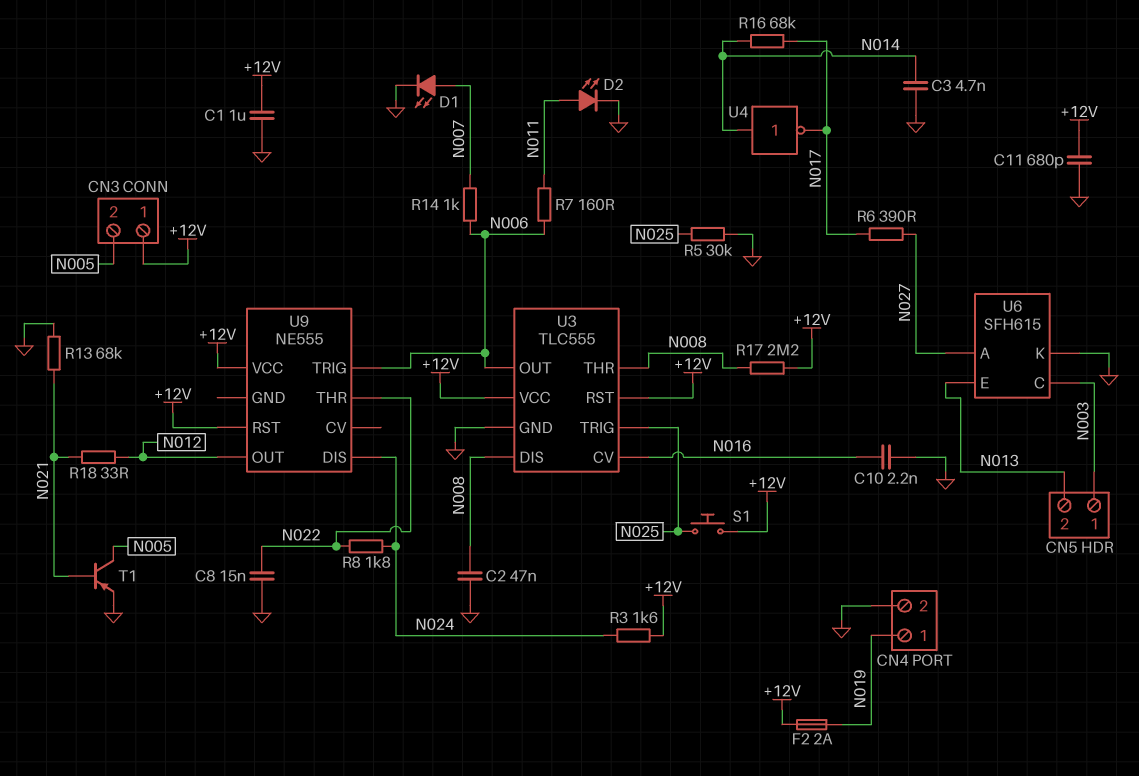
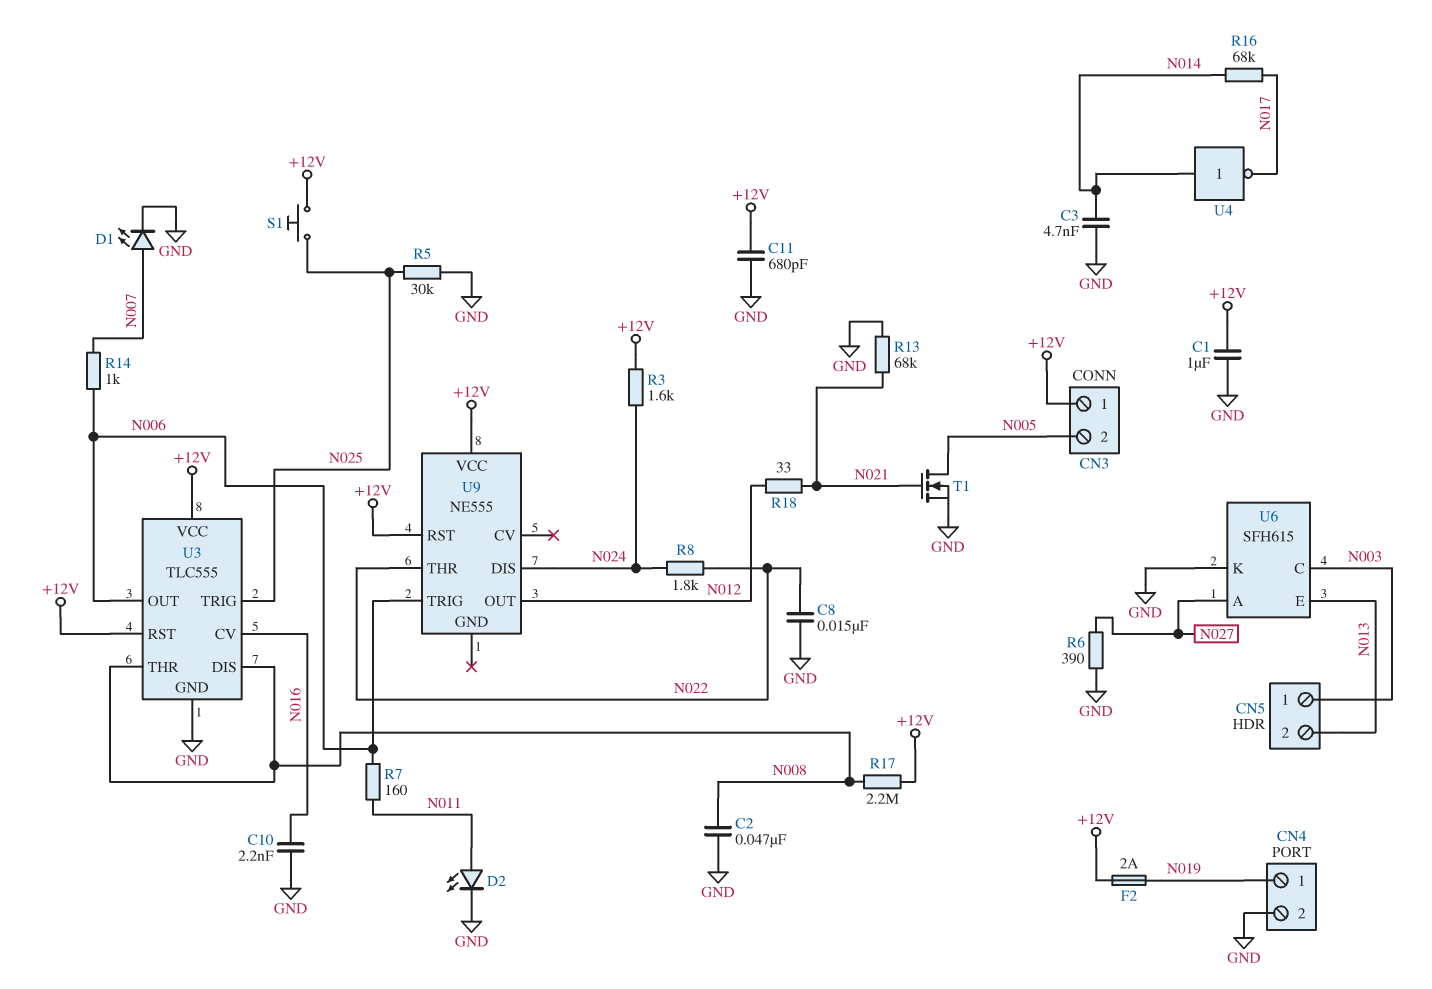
R6: 390 (N017, N027) -> 390 (GND, N027)
T1: PNP (B N021, C N005, E GND) -> NMOS (G N021, D N005, S GND)

